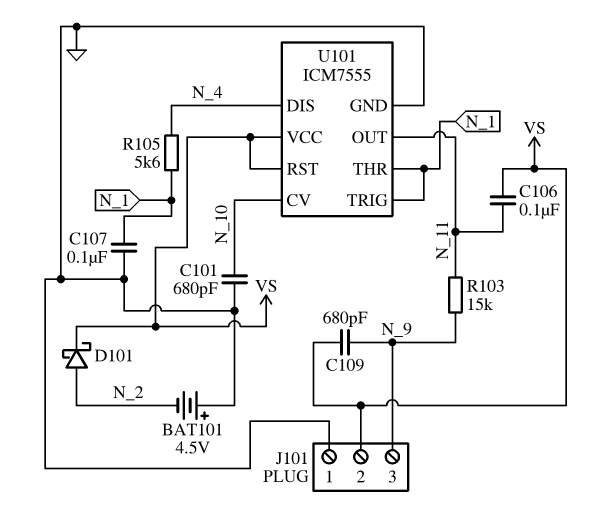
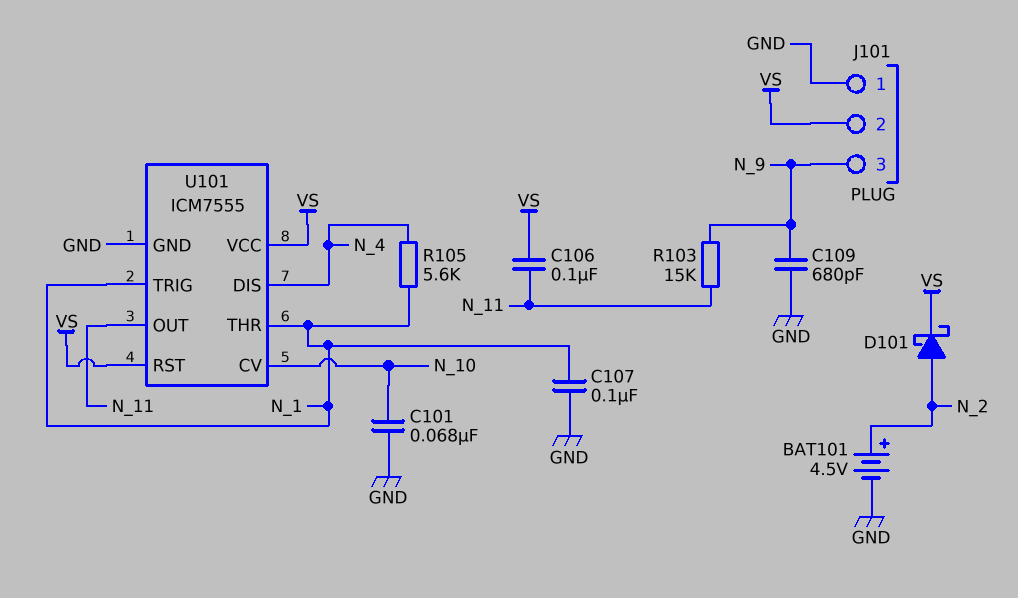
BAT101: 4.5V (plus GND, minus N_2) -> 4.5V (plus N_2, minus GND)
C101: 680pF (GND, N_10) -> 68nF (GND, N_10)
C109: 680pF (N_9, VS) -> 680pF (GND, N_9)

